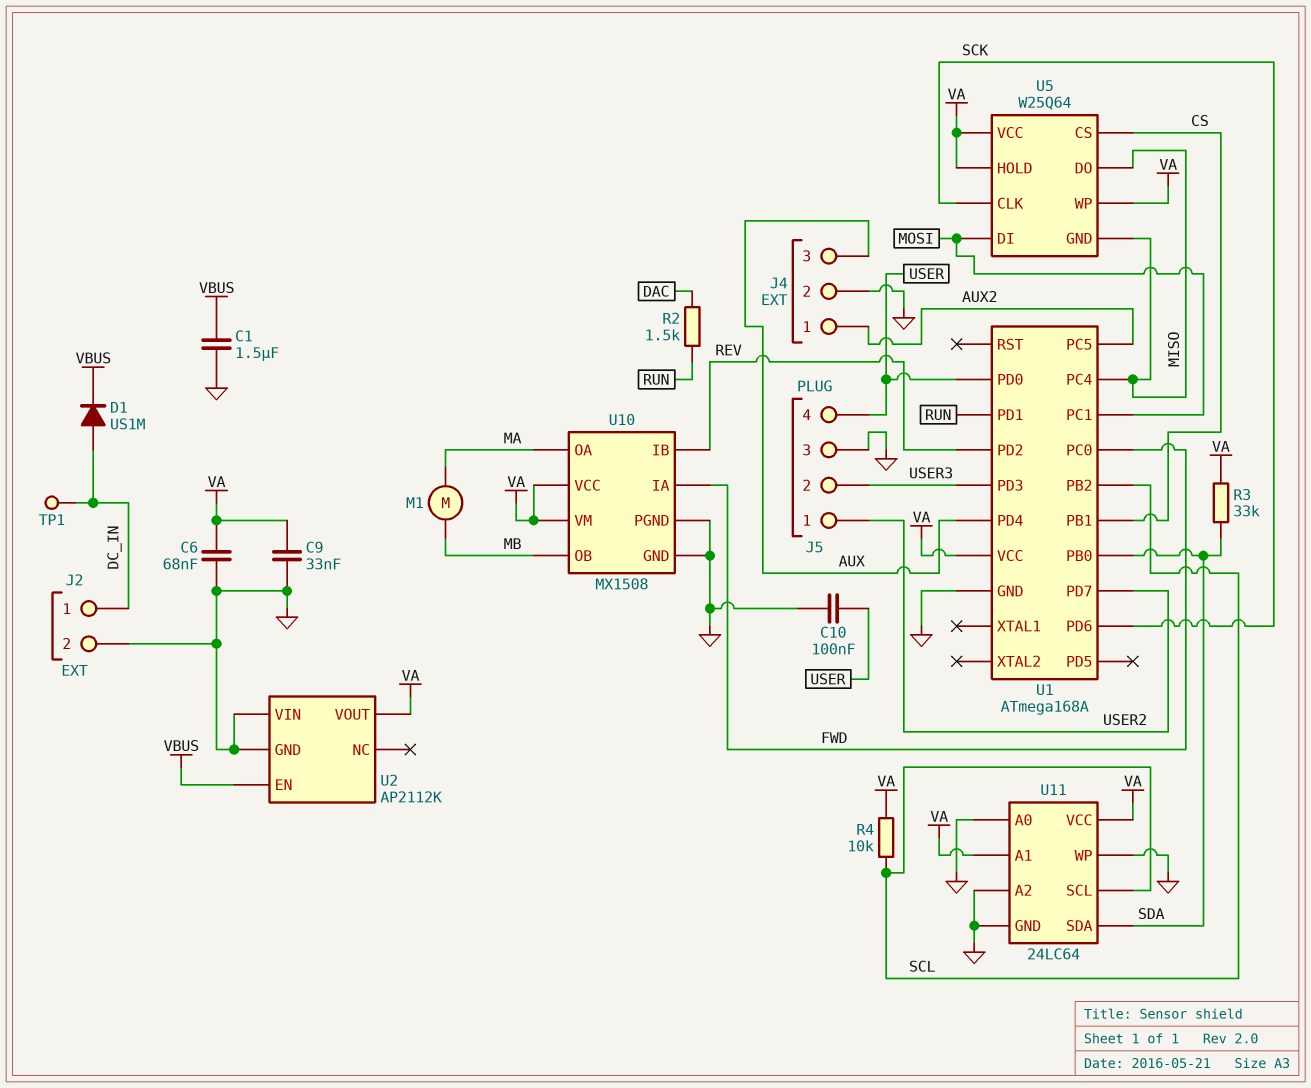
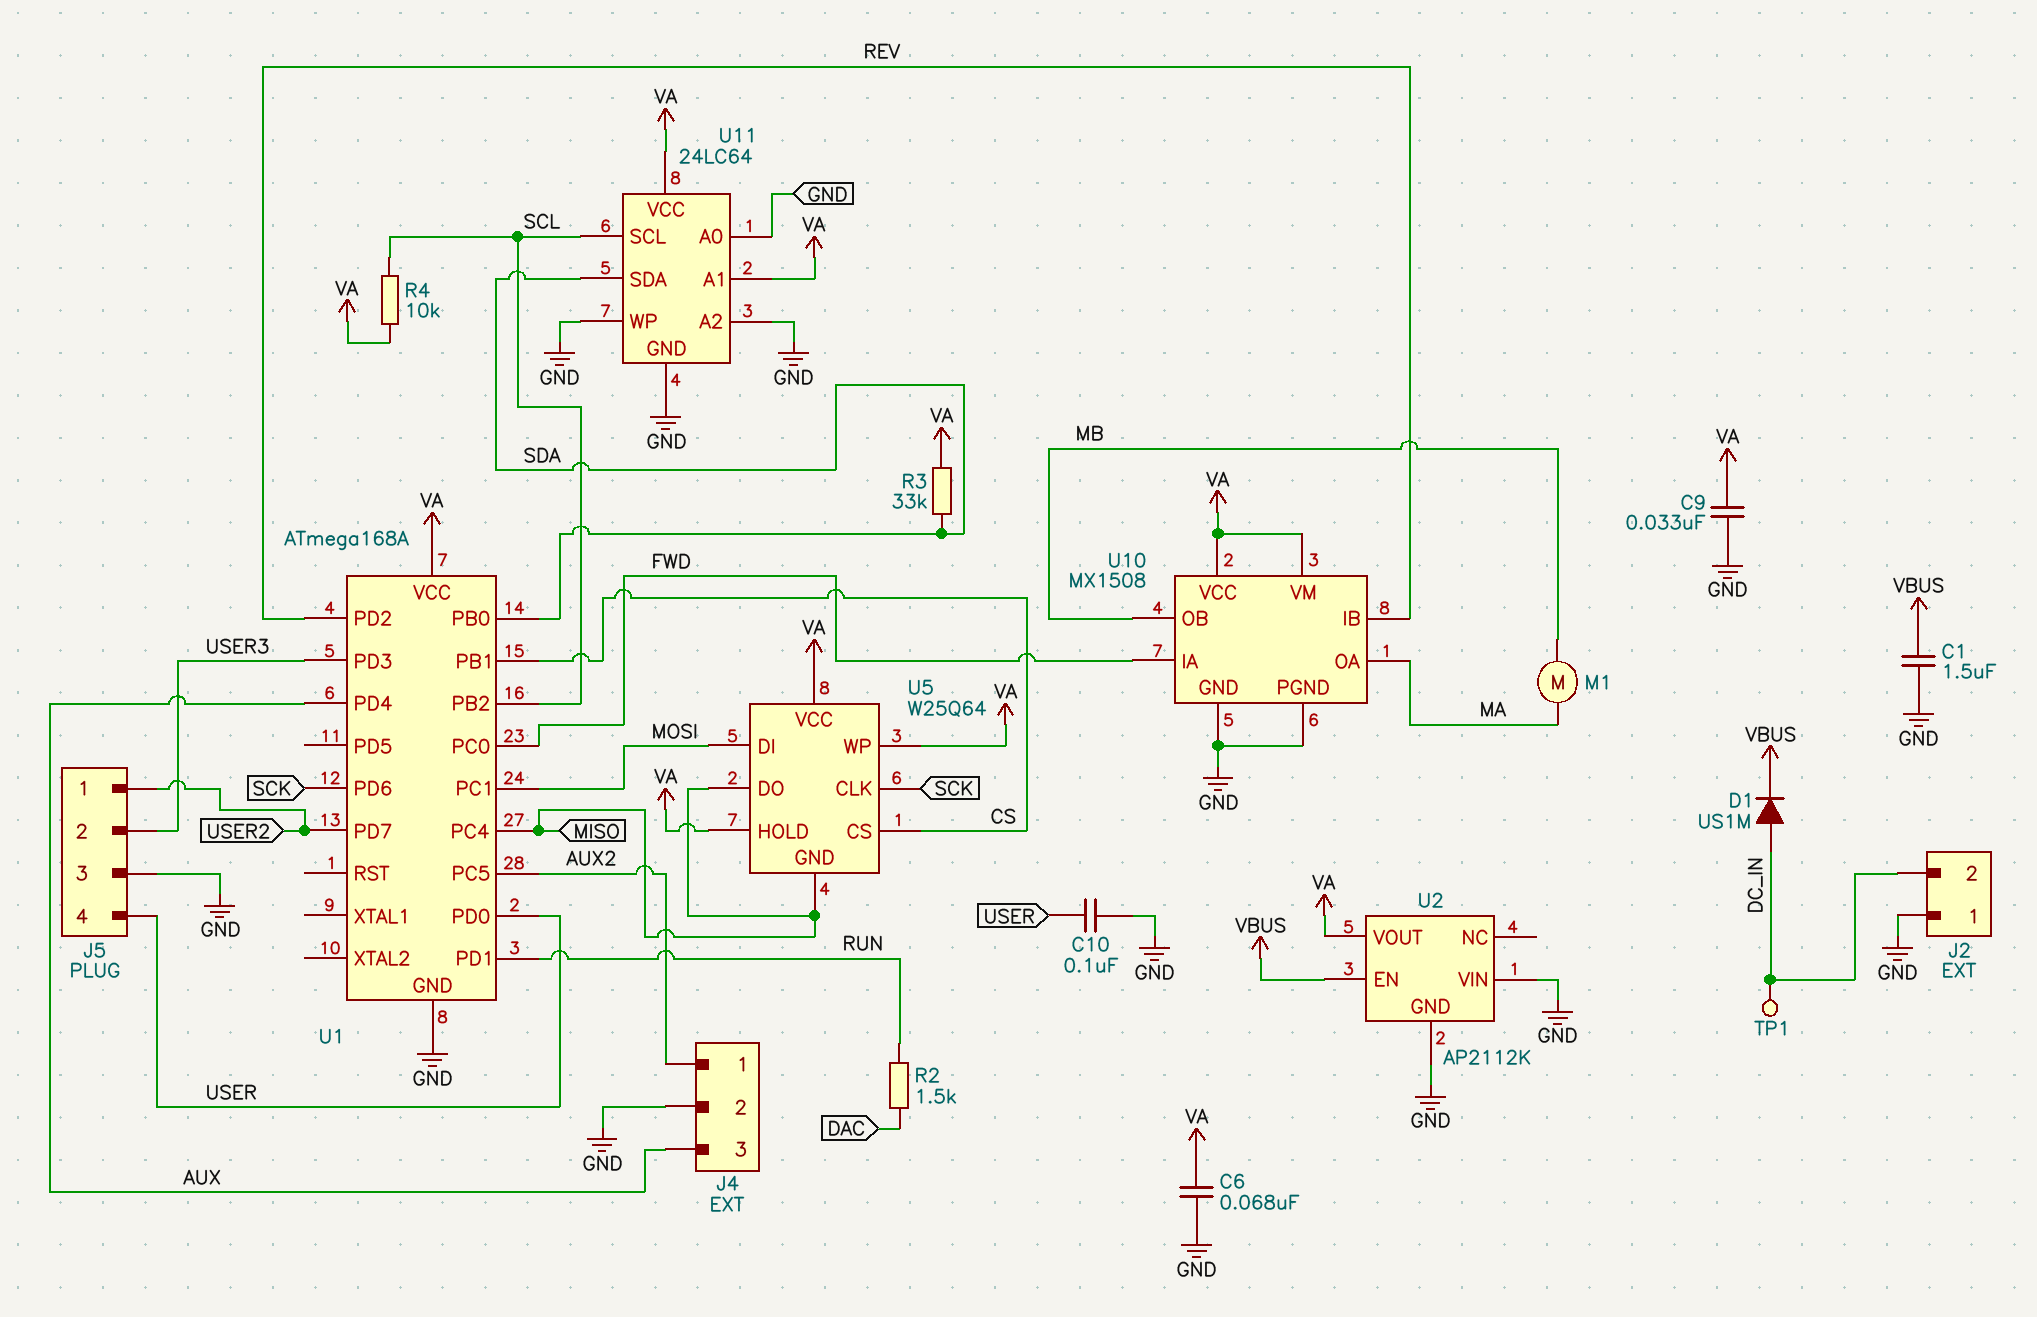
J2 pin 1: DC_IN -> GND
J2 pin 2: GND -> DC_IN

